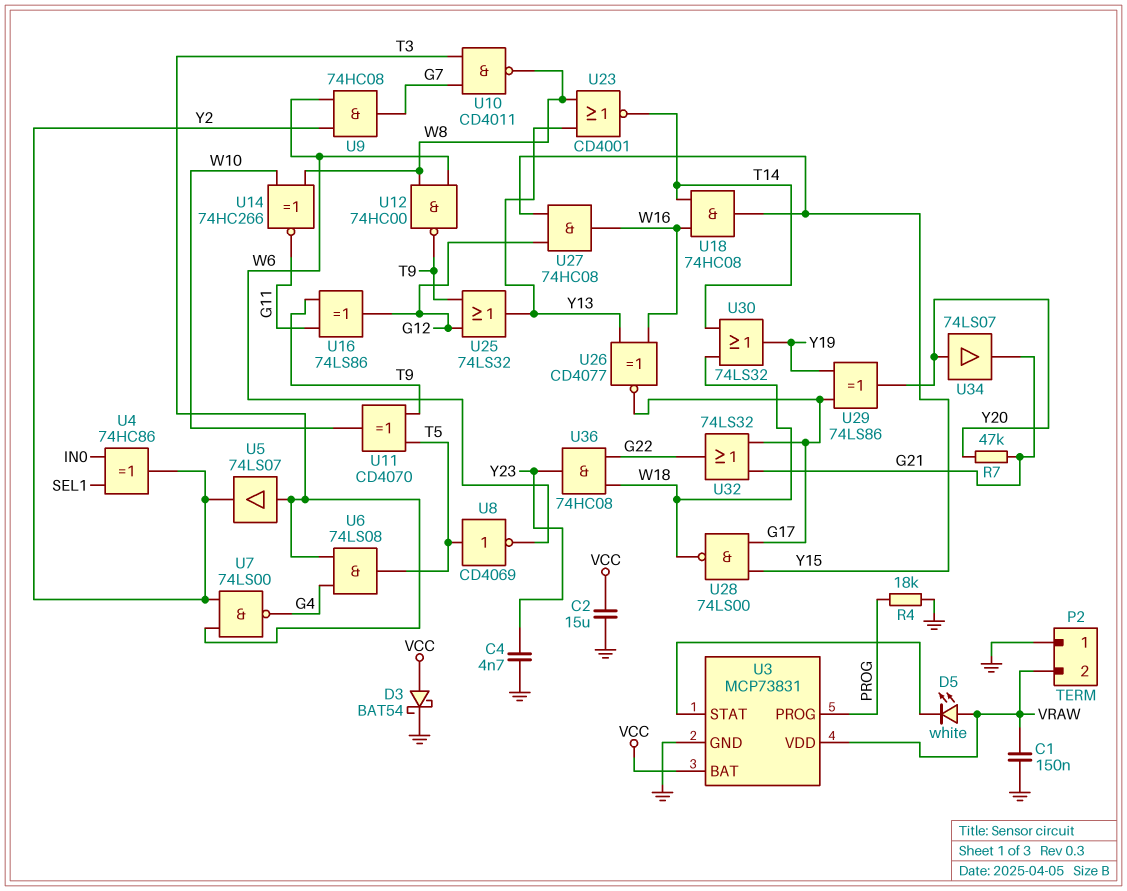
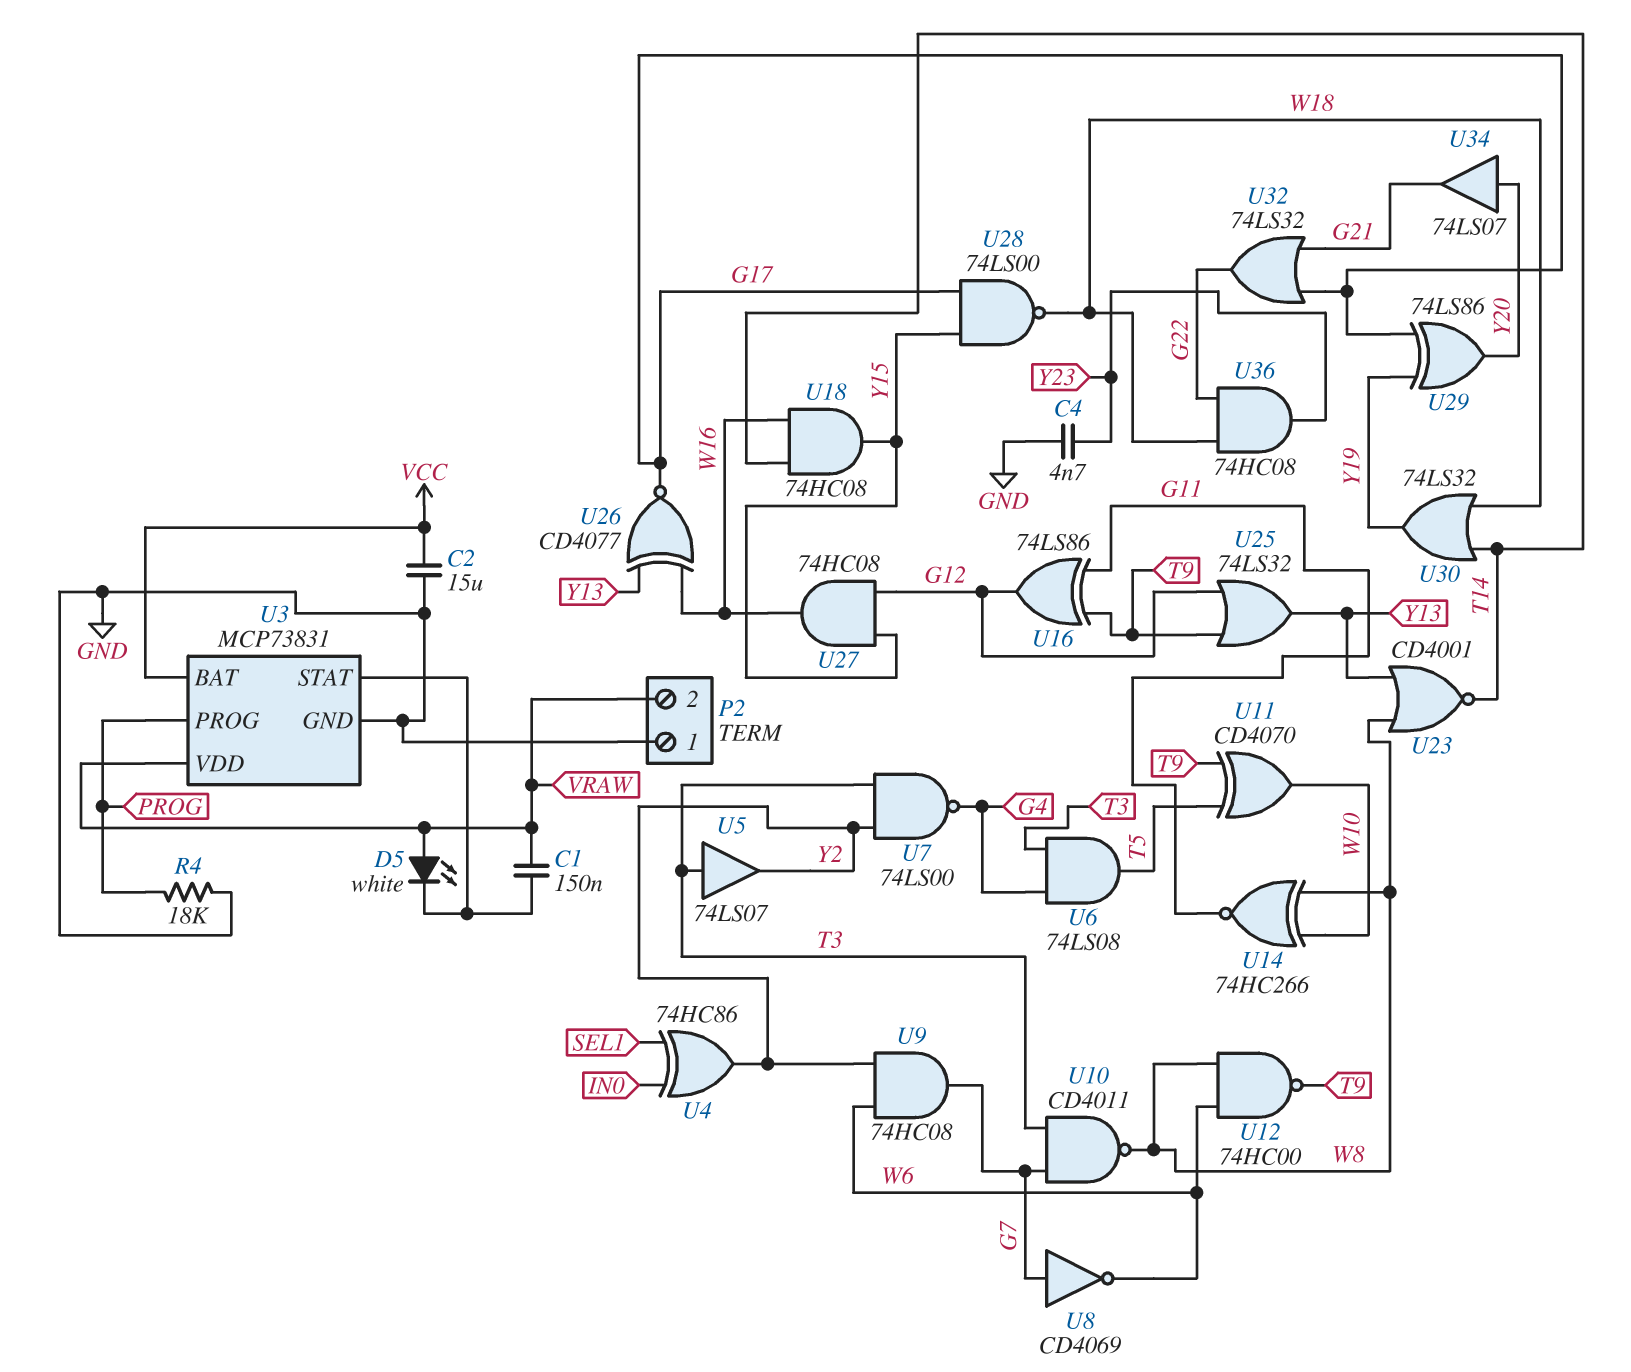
C1: 150nF (GND, VRAW) -> 150nF (U3/STAT, VRAW)
D3: schottky BAT54 (A VCC, K GND) -> none
R7: 47k (G21, Y20) -> none
U8: NOT CD4069 (in T5, out W6) -> NOT CD4069 (in G7, out W6)

